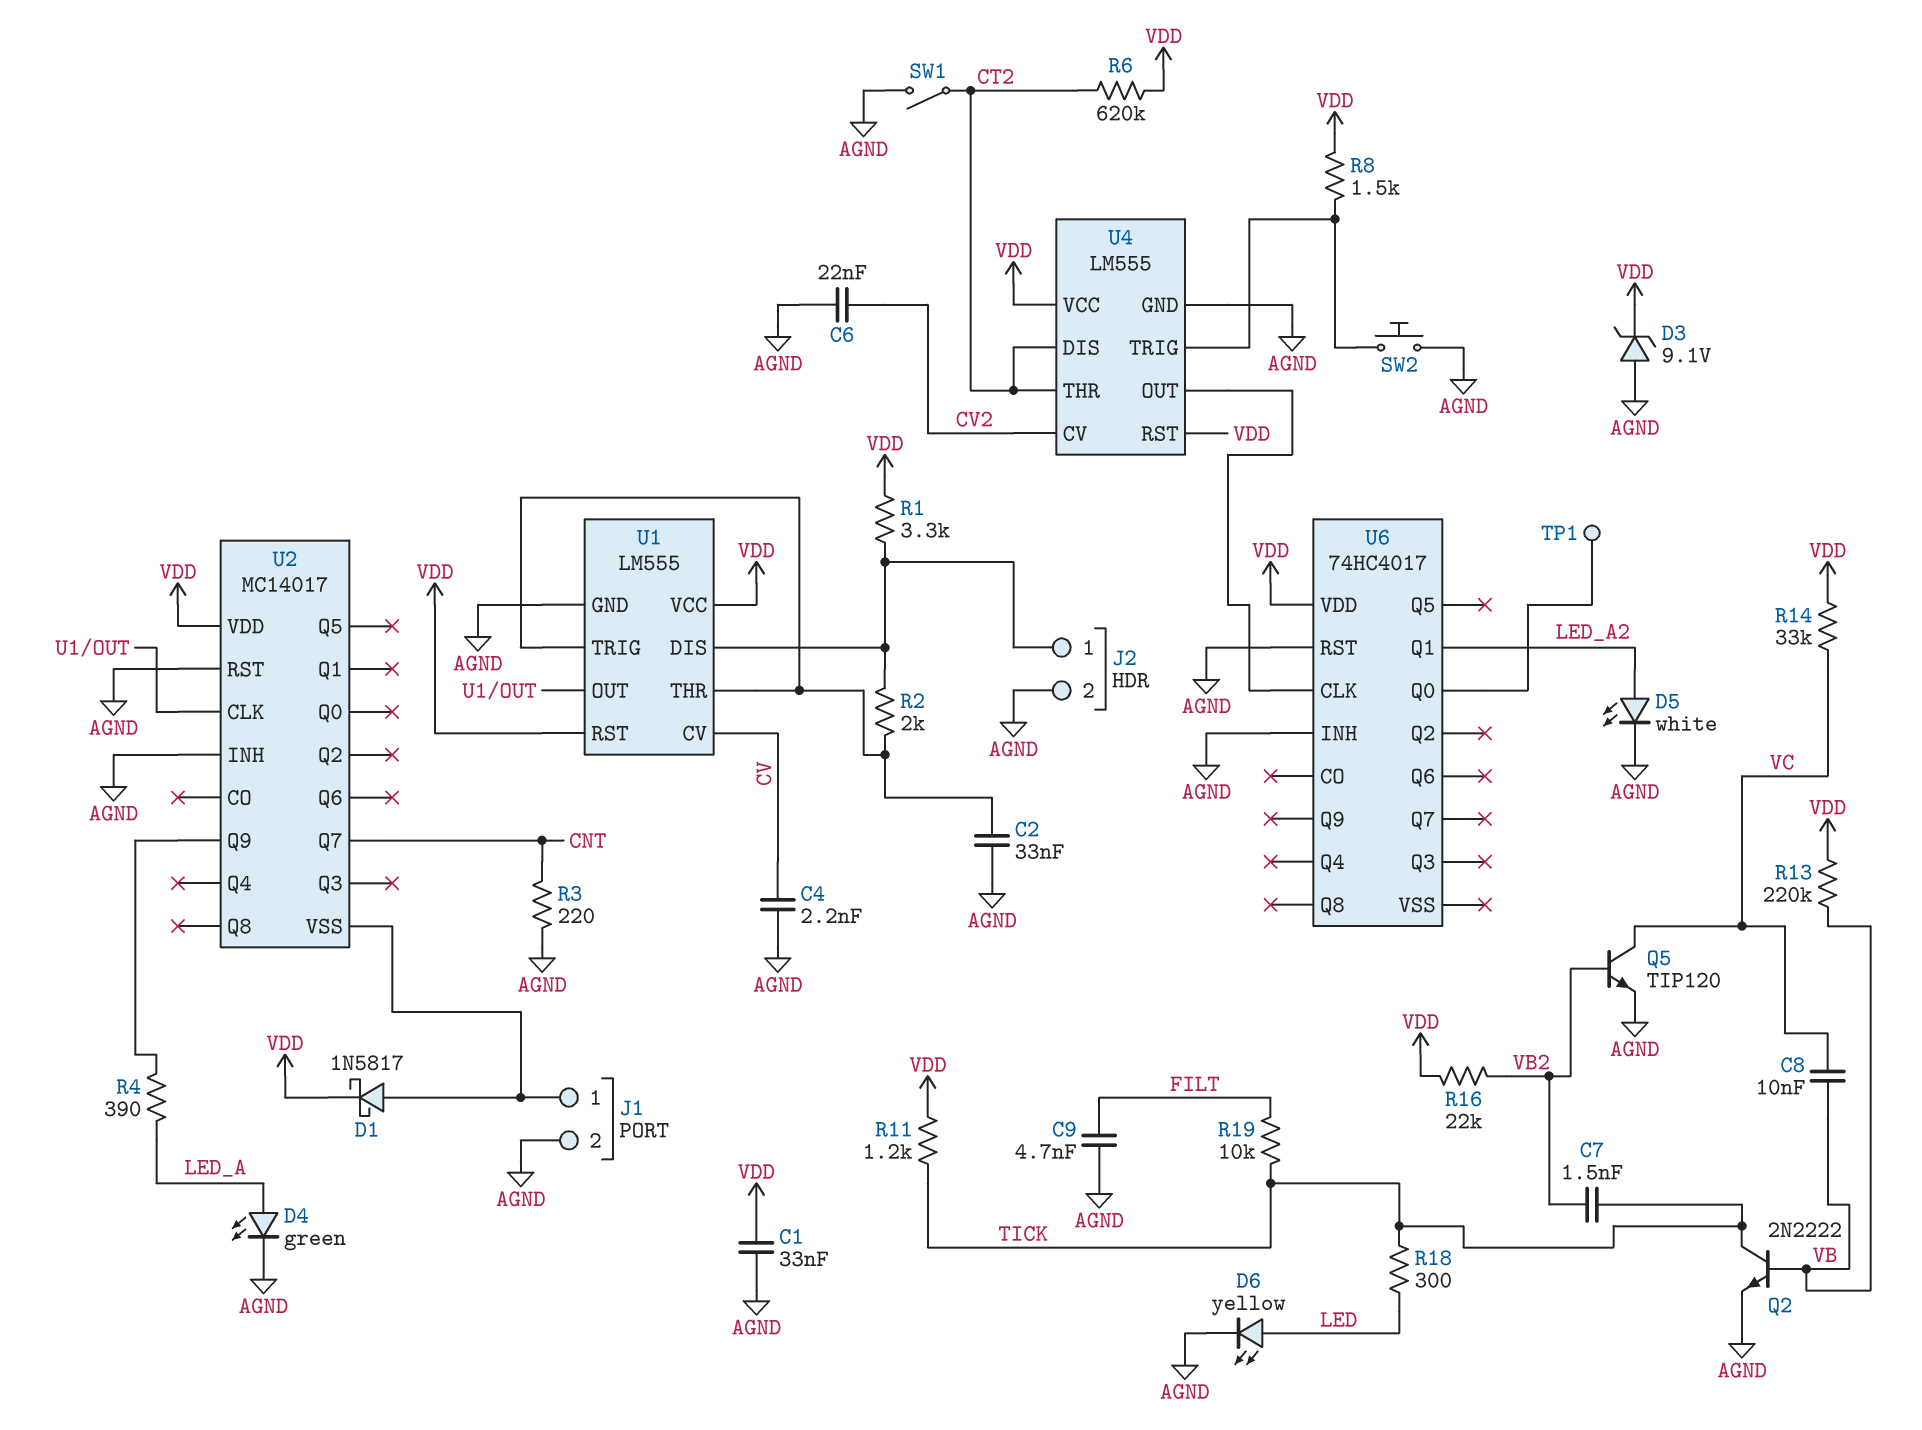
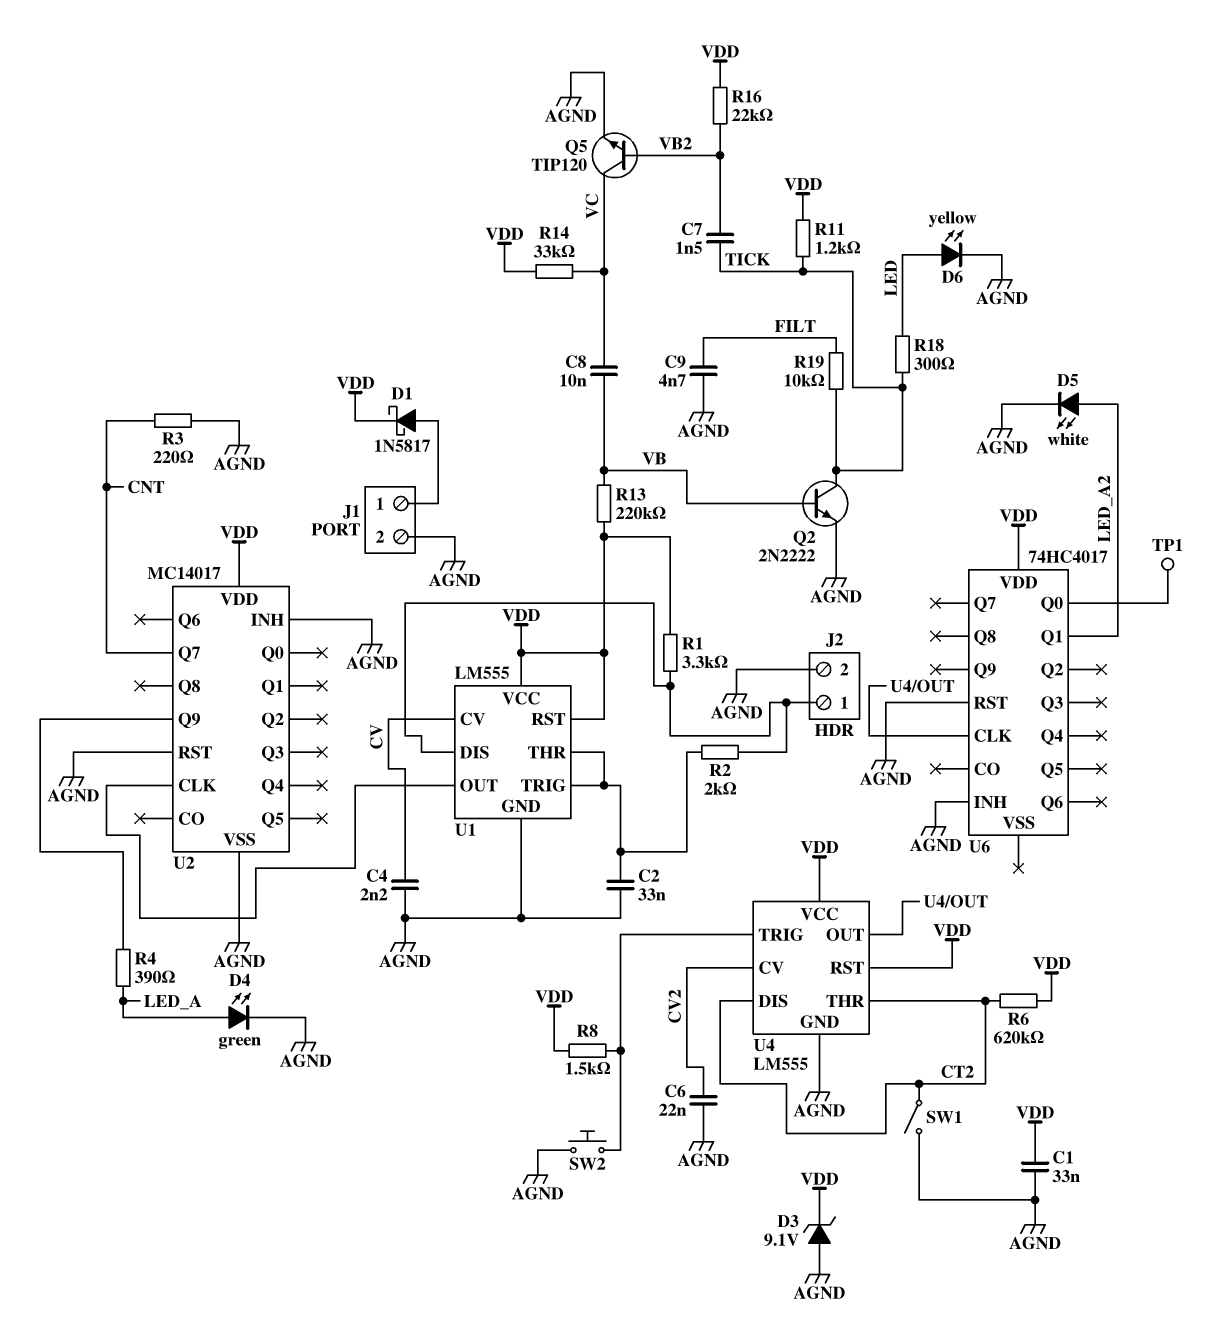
U2 pin VSS: J1/1 -> AGND

